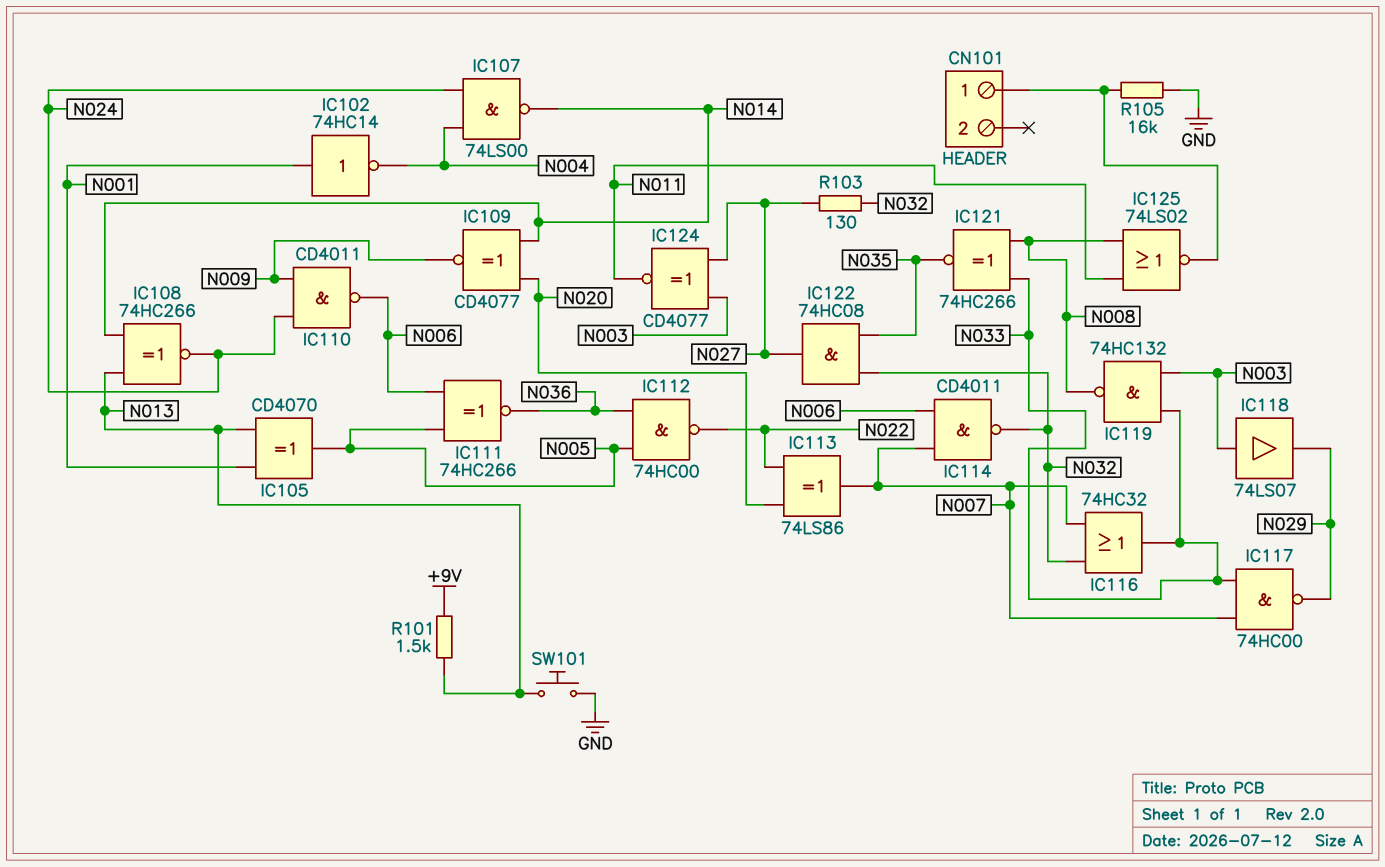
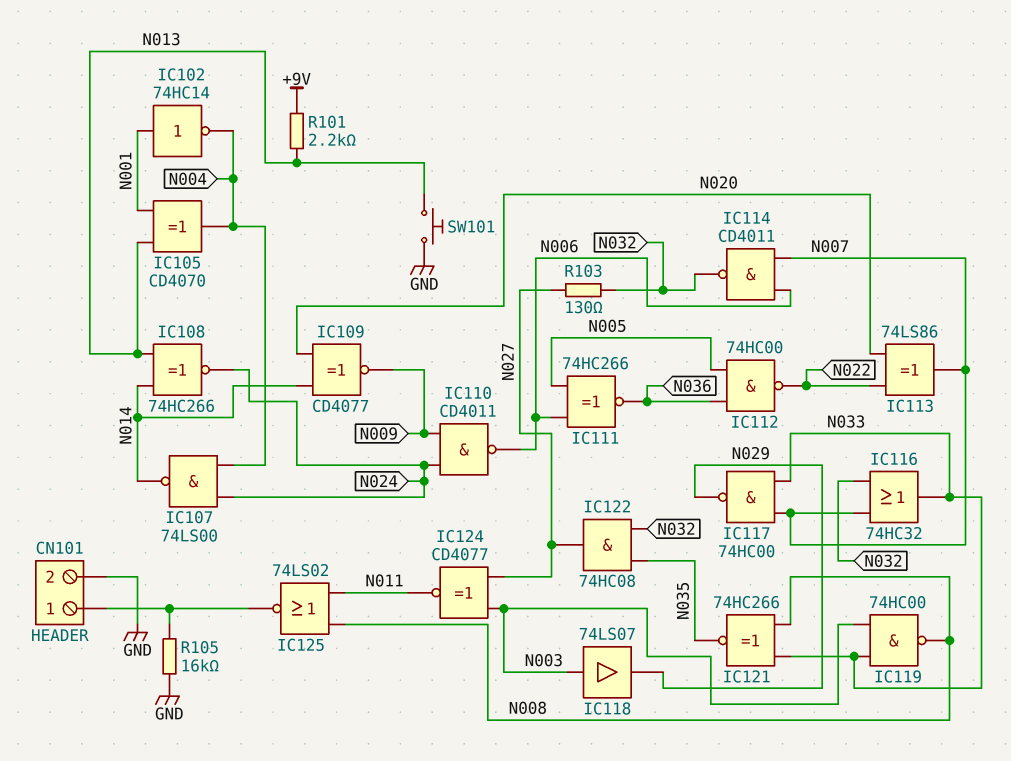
CN101 pin 2: none -> GND
IC105: XOR CD4070 (in N001, in N013, out N005) -> XOR CD4070 (in N001, in N013, out N004)
IC119: NAND 74HC132 (in N003, in N033, out N008) -> NAND 74HC00 (in N003, in N033, out N008)
R101: 1.5k (+9V, N013) -> 2.2k (+9V, N013)

